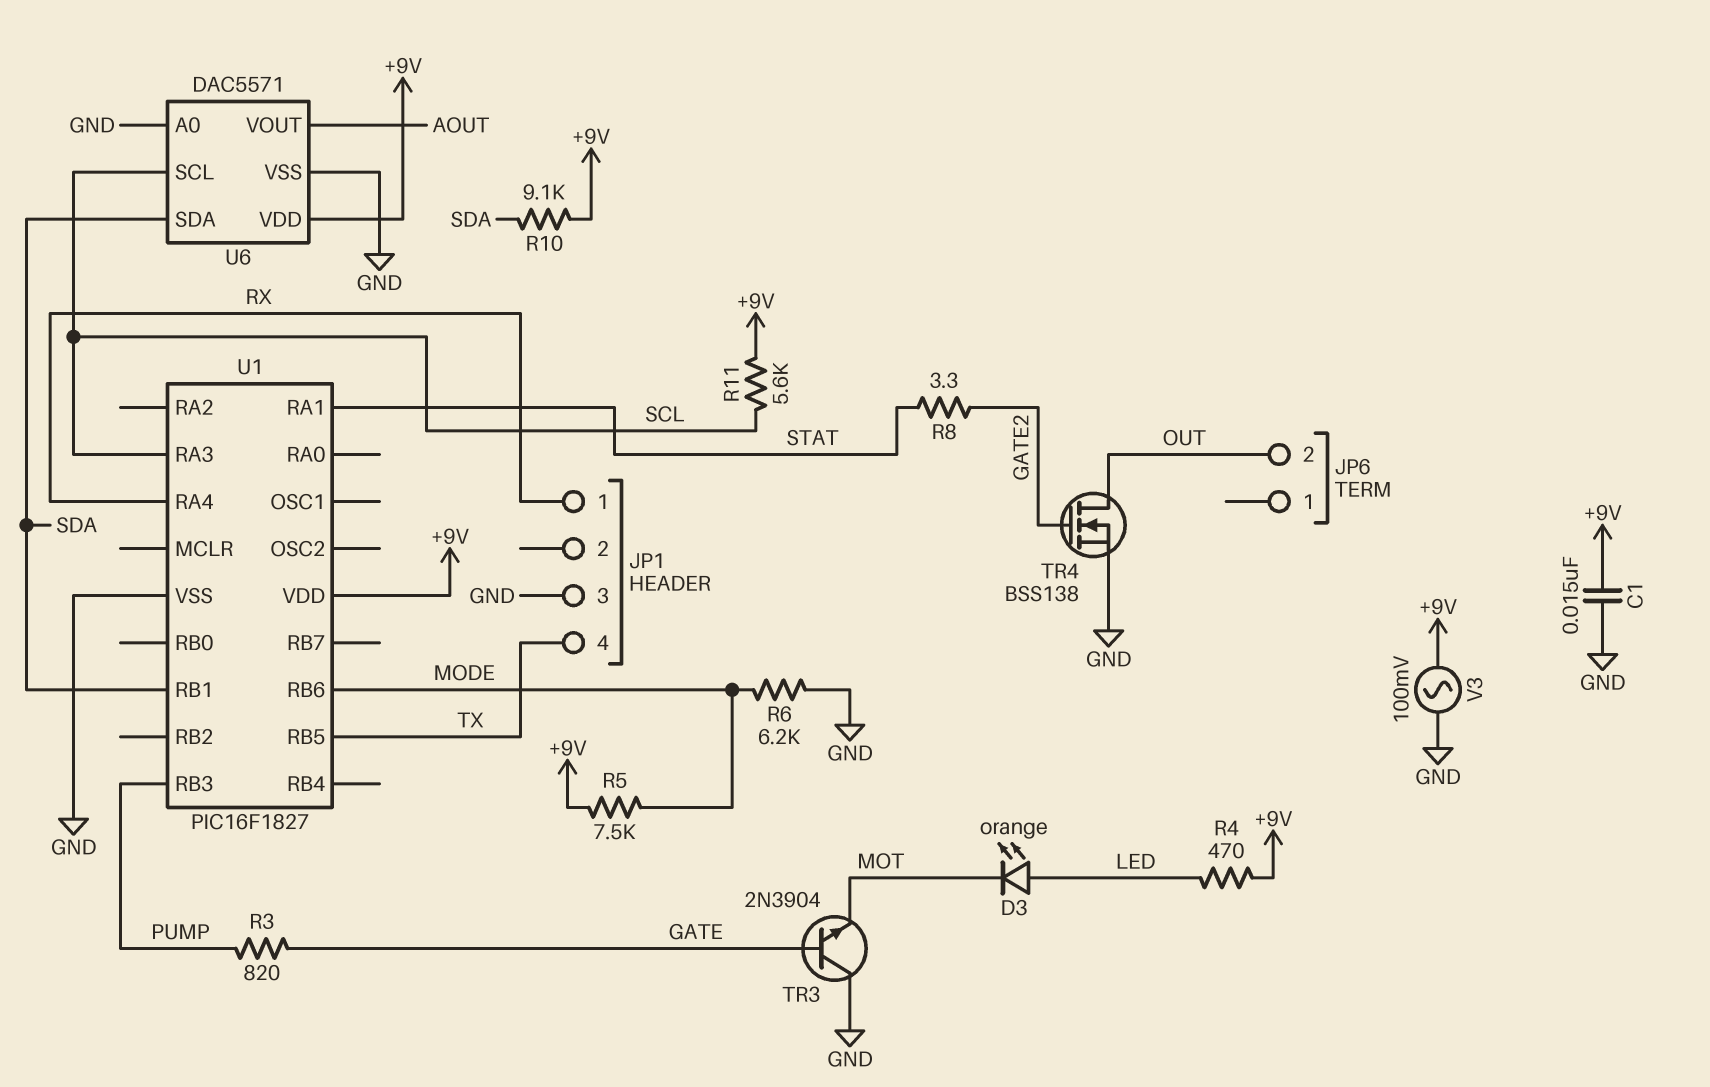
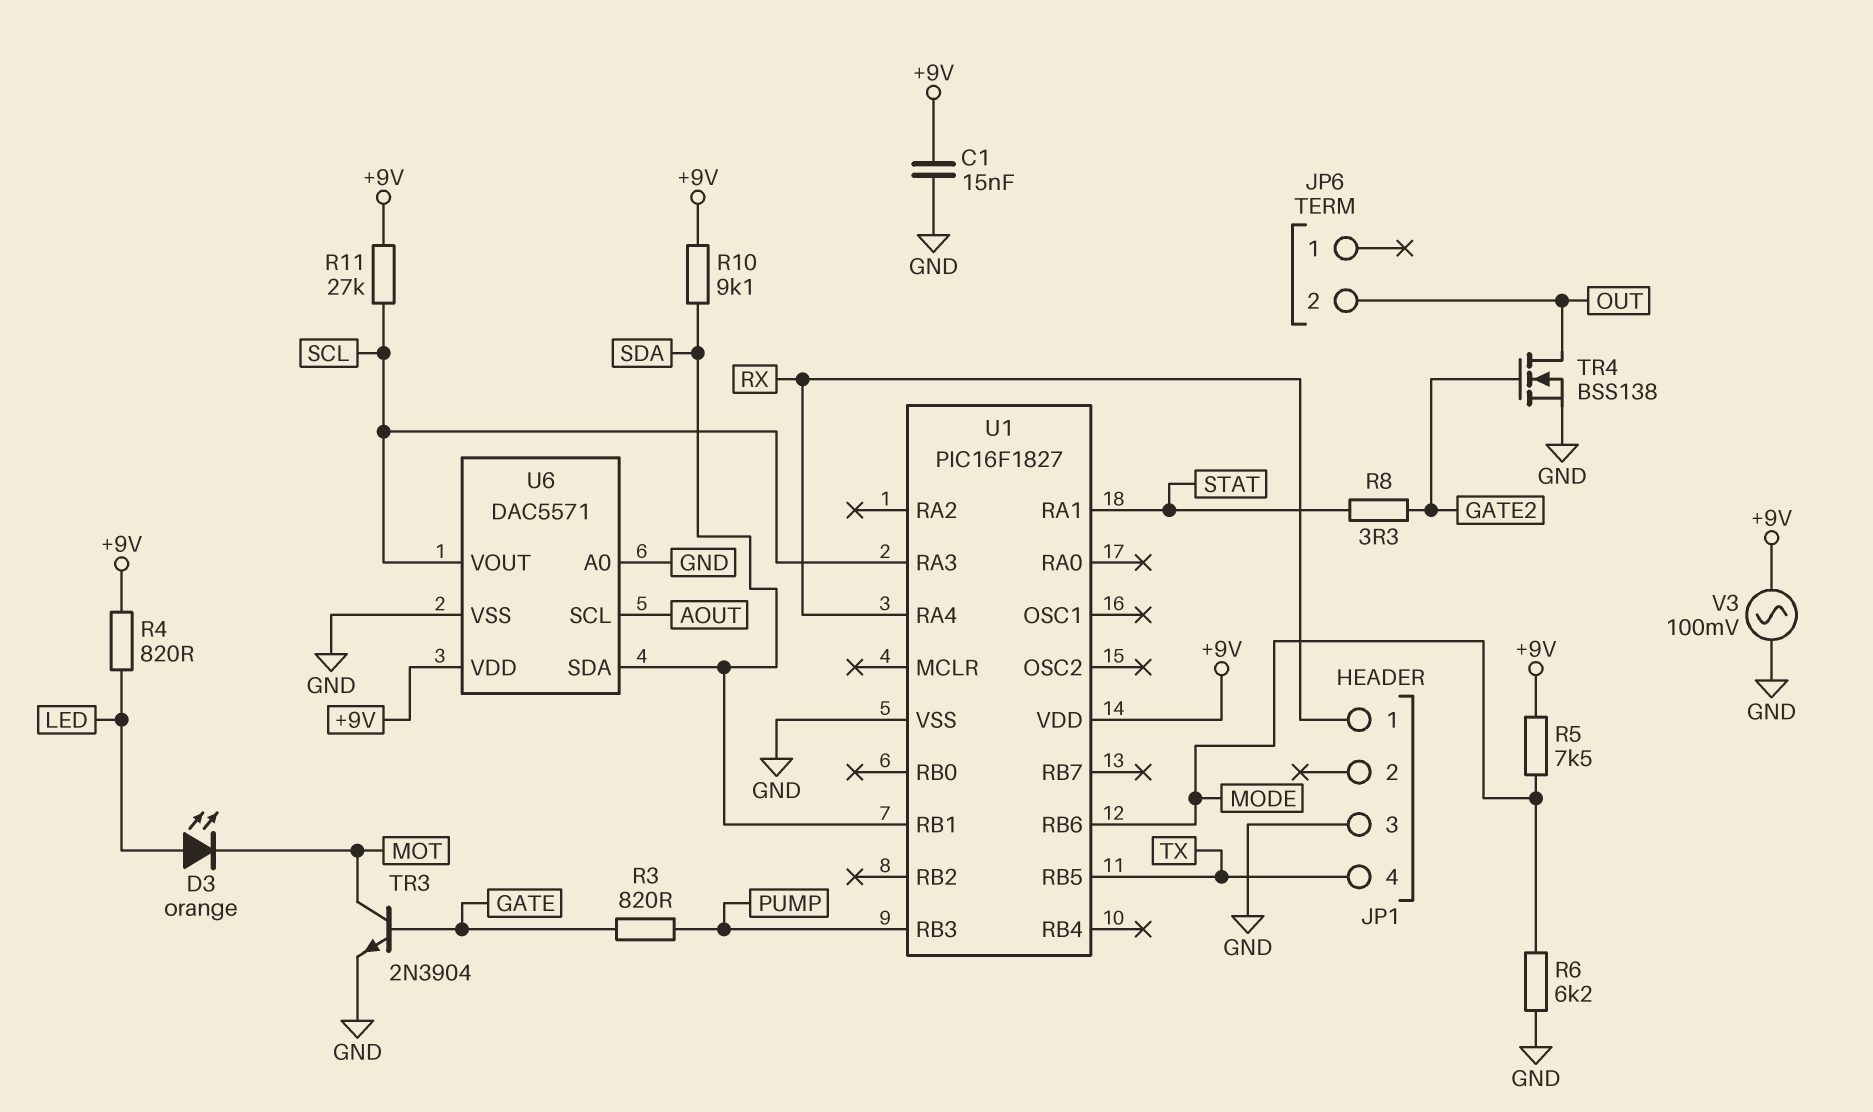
R4: 470 (+9V, LED) -> 820 (+9V, LED)
R11: 5.6k (+9V, SCL) -> 27k (+9V, SCL)
TR3: NPN 2N3904 (B GATE, C GND, E MOT) -> NPN 2N3904 (B GATE, C MOT, E GND)
U6 pin SCL: SCL -> AOUT
U6 pin VOUT: AOUT -> SCL

